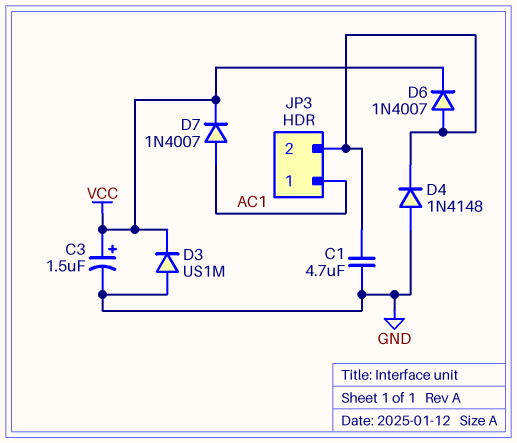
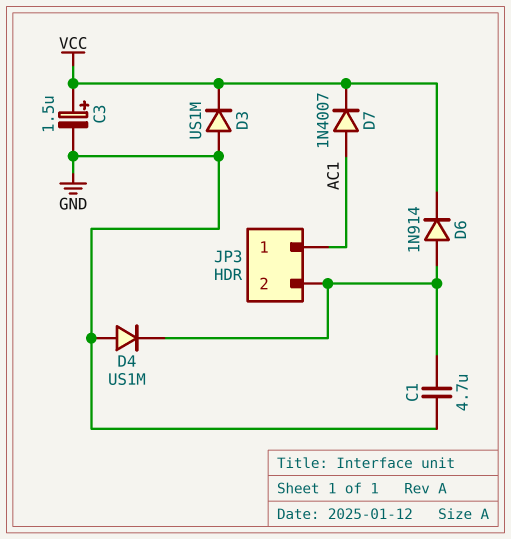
D4: diode 1N4148 (A GND, K JP3/2) -> diode US1M (A GND, K JP3/2)
D6: diode 1N4007 (A JP3/2, K VCC) -> diode 1N914 (A JP3/2, K VCC)

